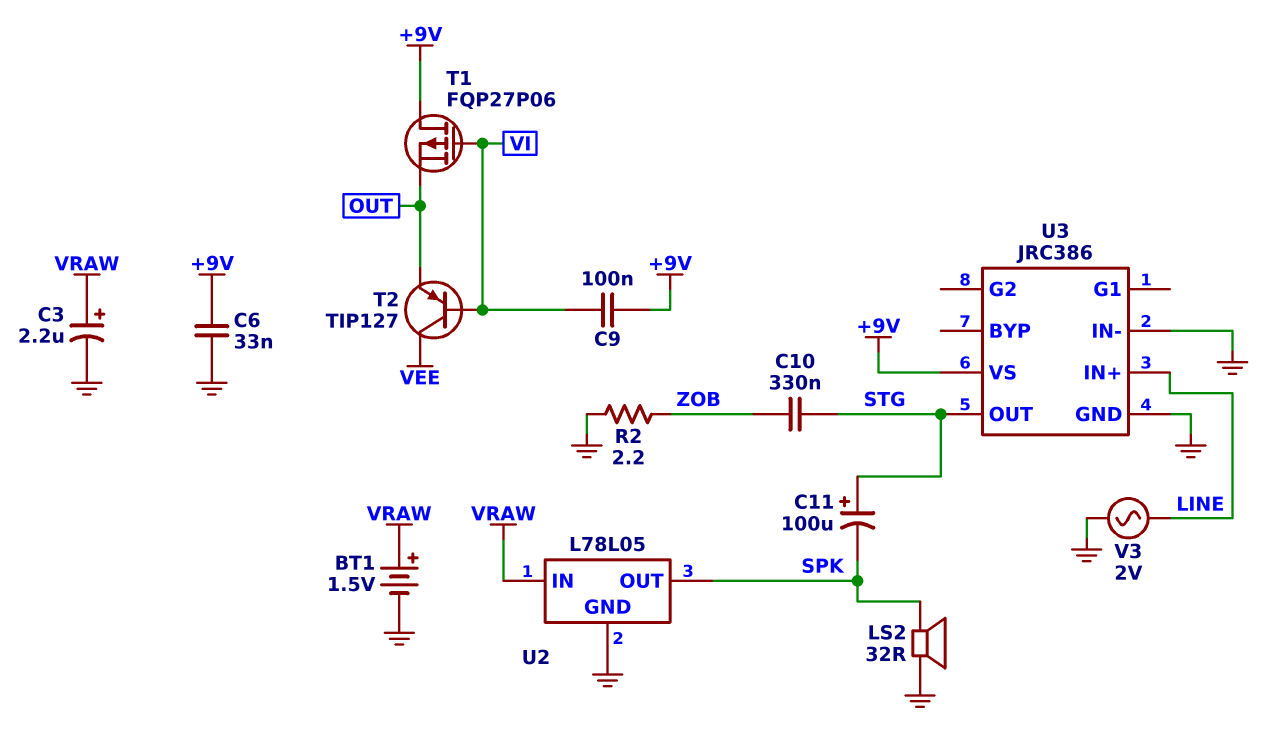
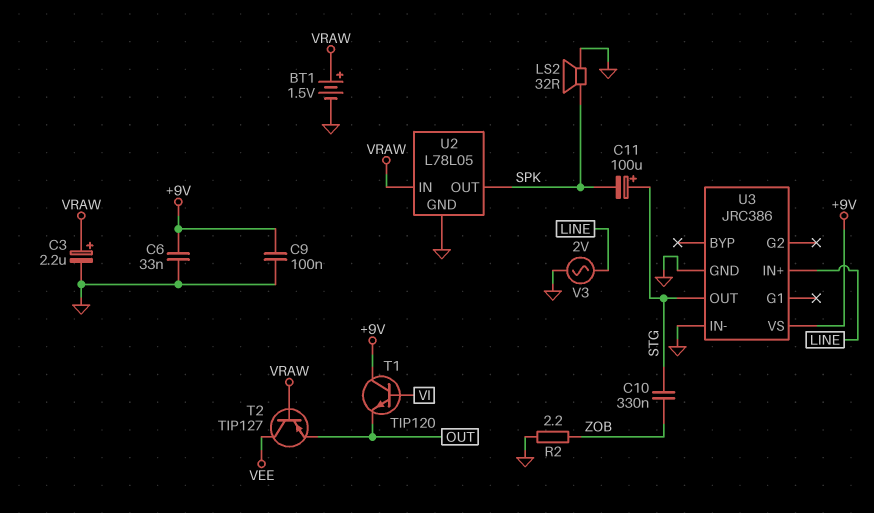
C9: 100nF (+9V, VI) -> 100nF (+9V, GND)
T1: PMOS FQP27P06 (G VI, D +9V, S OUT) -> NPN TIP120 (B VI, C +9V, E OUT)
T2: PNP TIP127 (B VI, C VEE, E OUT) -> PNP TIP127 (B VRAW, C VEE, E OUT)

